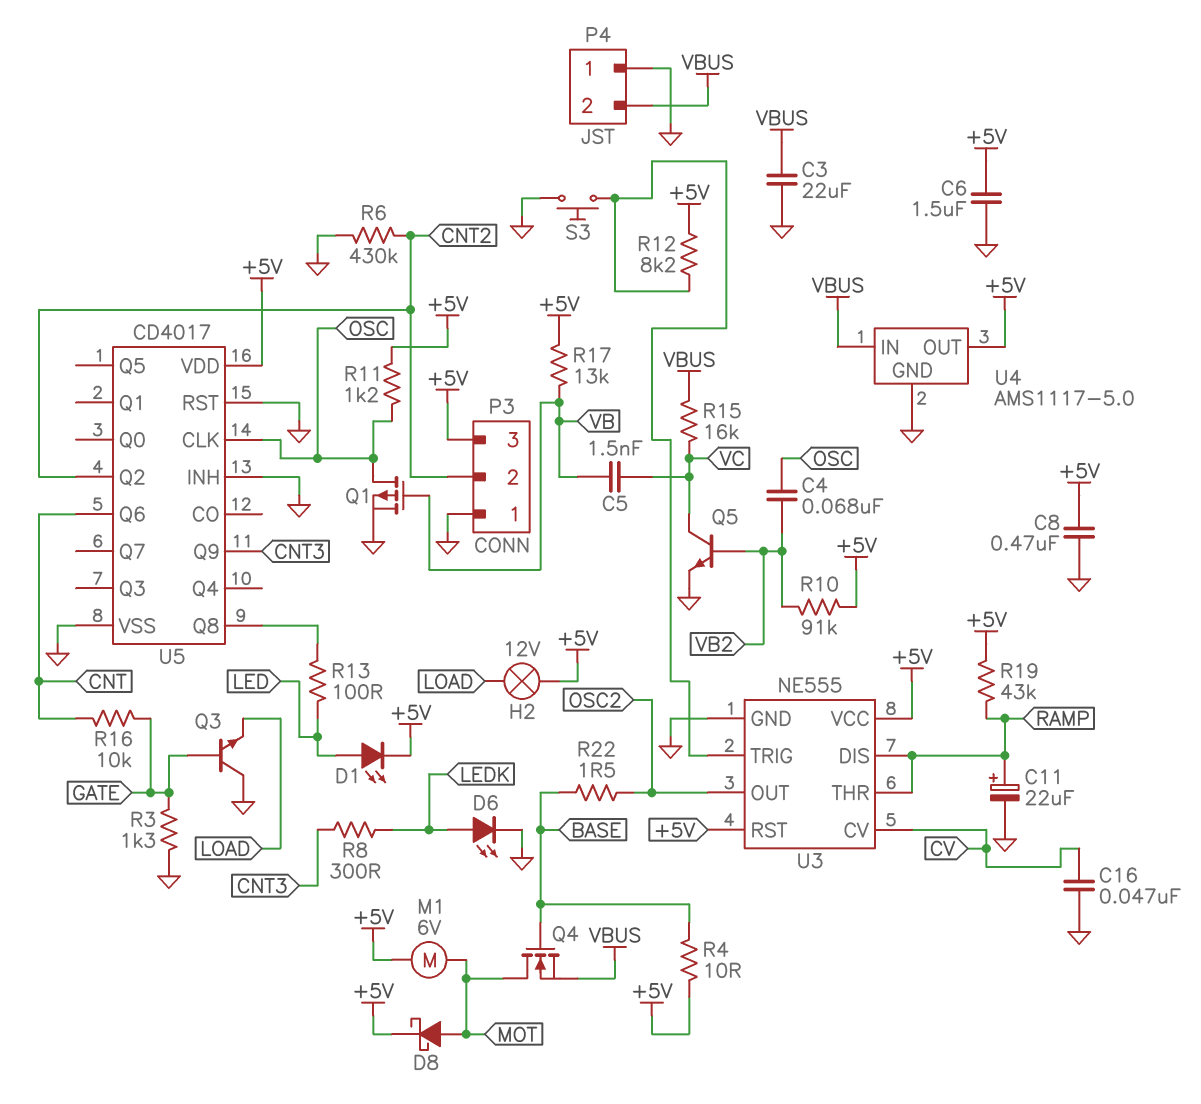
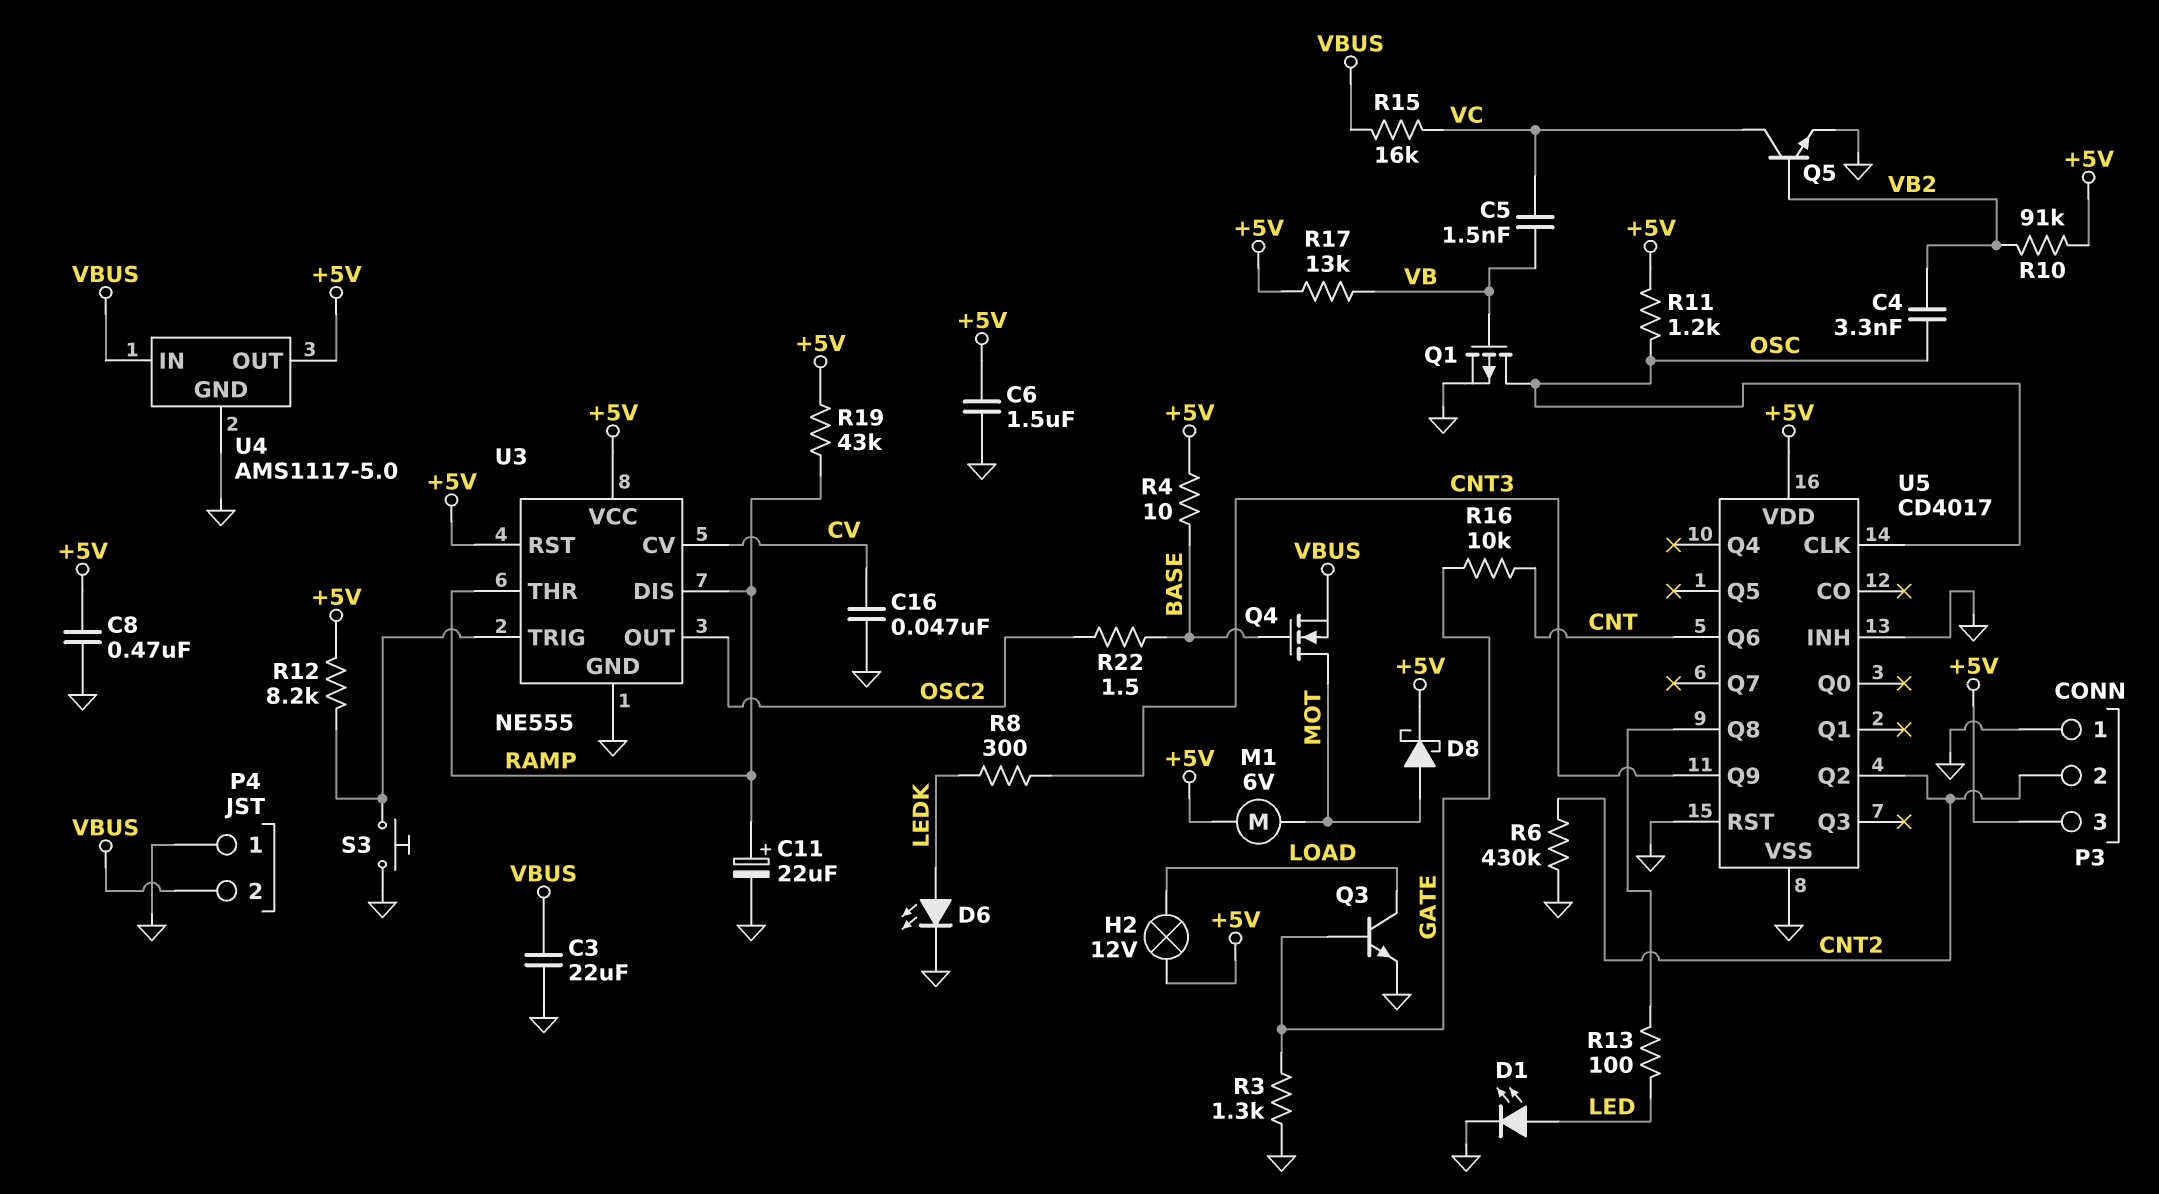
C4: 68nF (OSC, VB2) -> 3.3nF (OSC, VB2)
D1: LED (A LED, K +5V) -> LED (A LED, K GND)
Q3: NPN (B GATE, C GND, E LOAD) -> NPN (B GATE, C LOAD, E GND)

